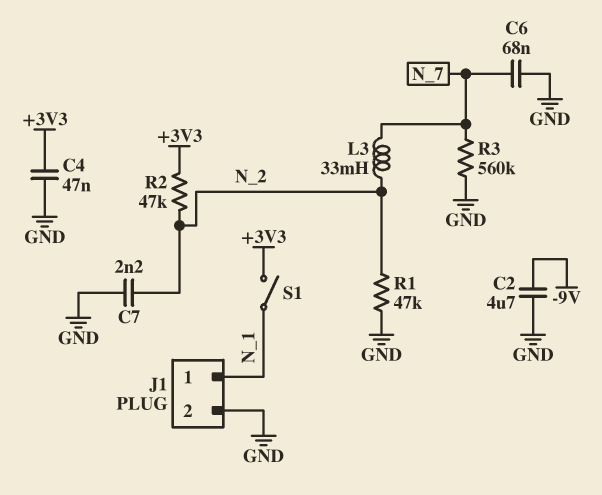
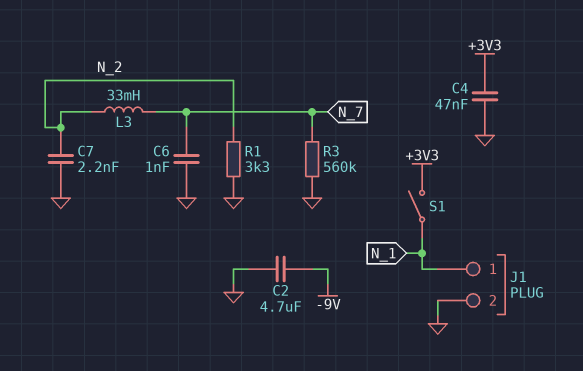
C6: 68nF (GND, N_7) -> 1nF (GND, N_7)
R1: 47k (GND, N_2) -> 3.3k (GND, N_2)
R2: 47k (+3V3, N_2) -> none

